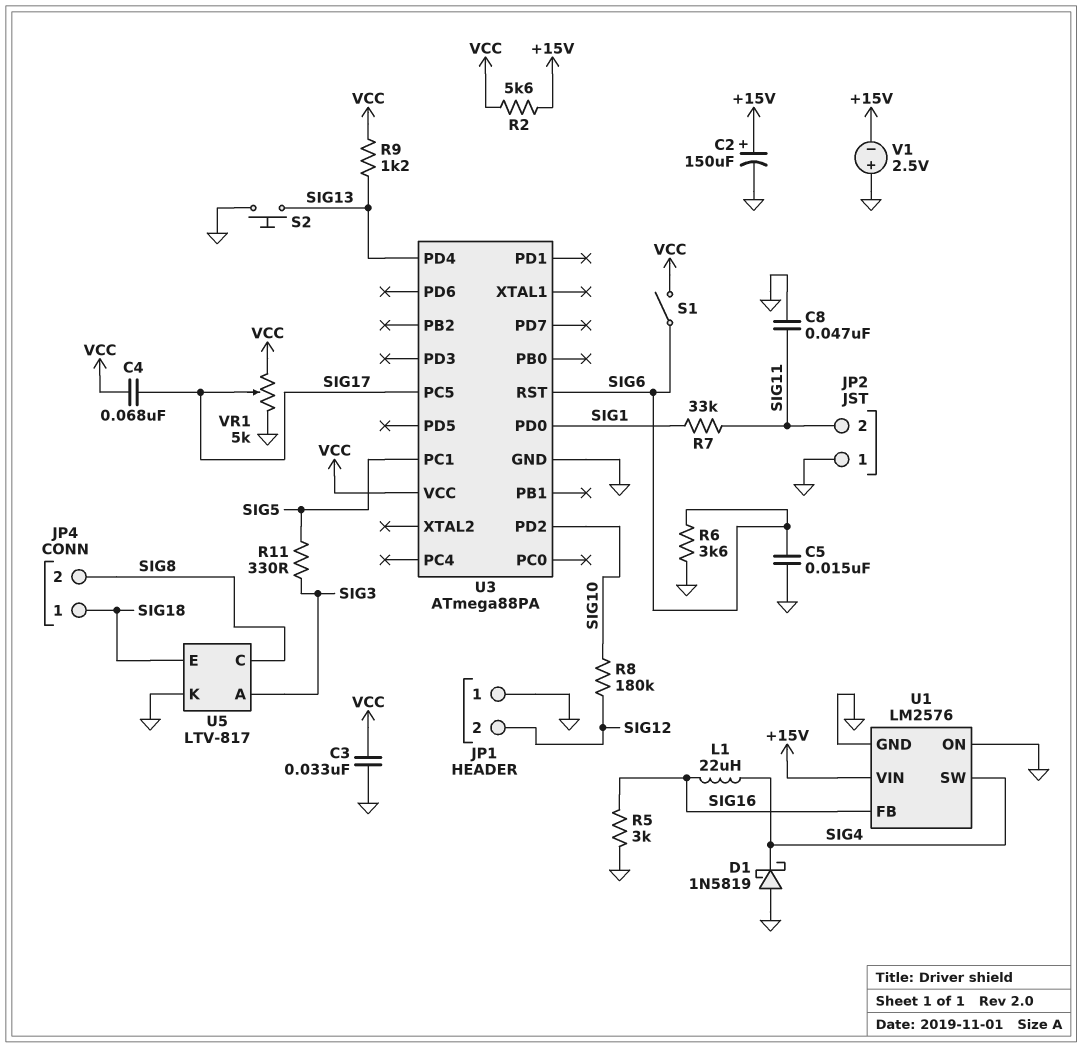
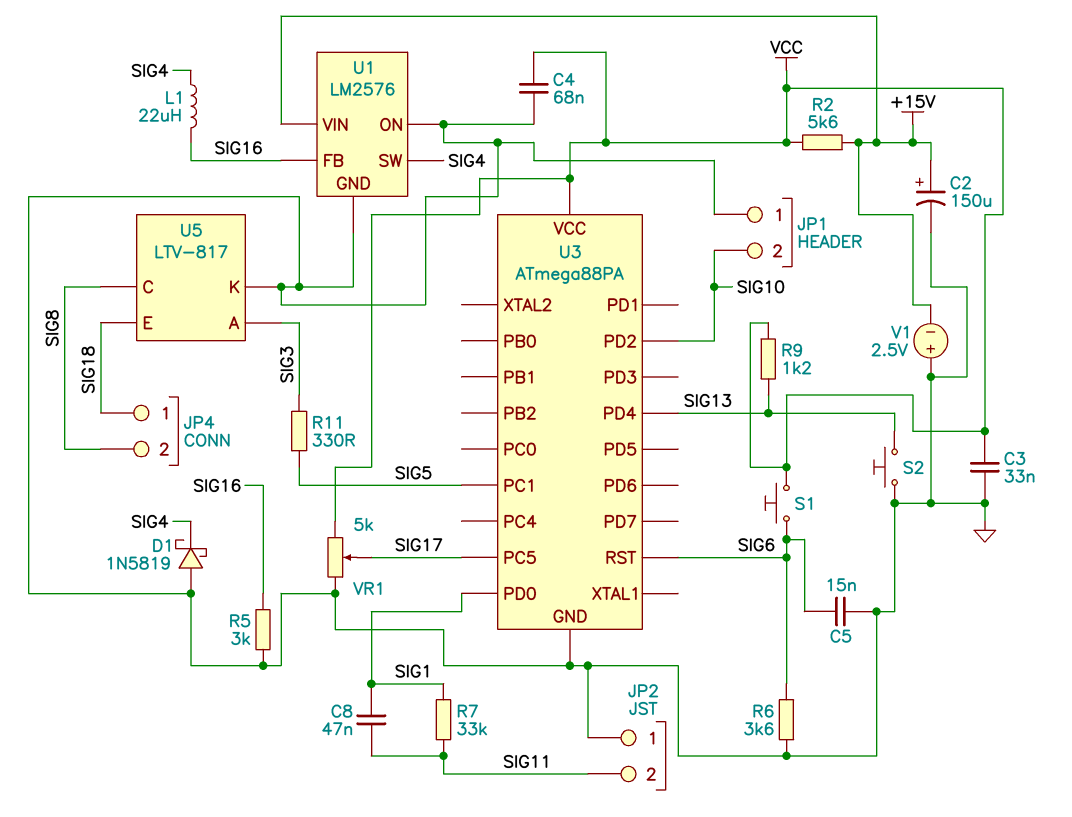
C4: 68nF (SIG17, VCC) -> 68nF (GND, VCC)
C8: 47nF (GND, SIG11) -> 47nF (SIG1, SIG11)
JP1 pin 2: SIG12 -> SIG10
R8: 180k (SIG10, SIG12) -> none
S1: switch (SIG6, VCC) -> button (SIG6, VCC)

